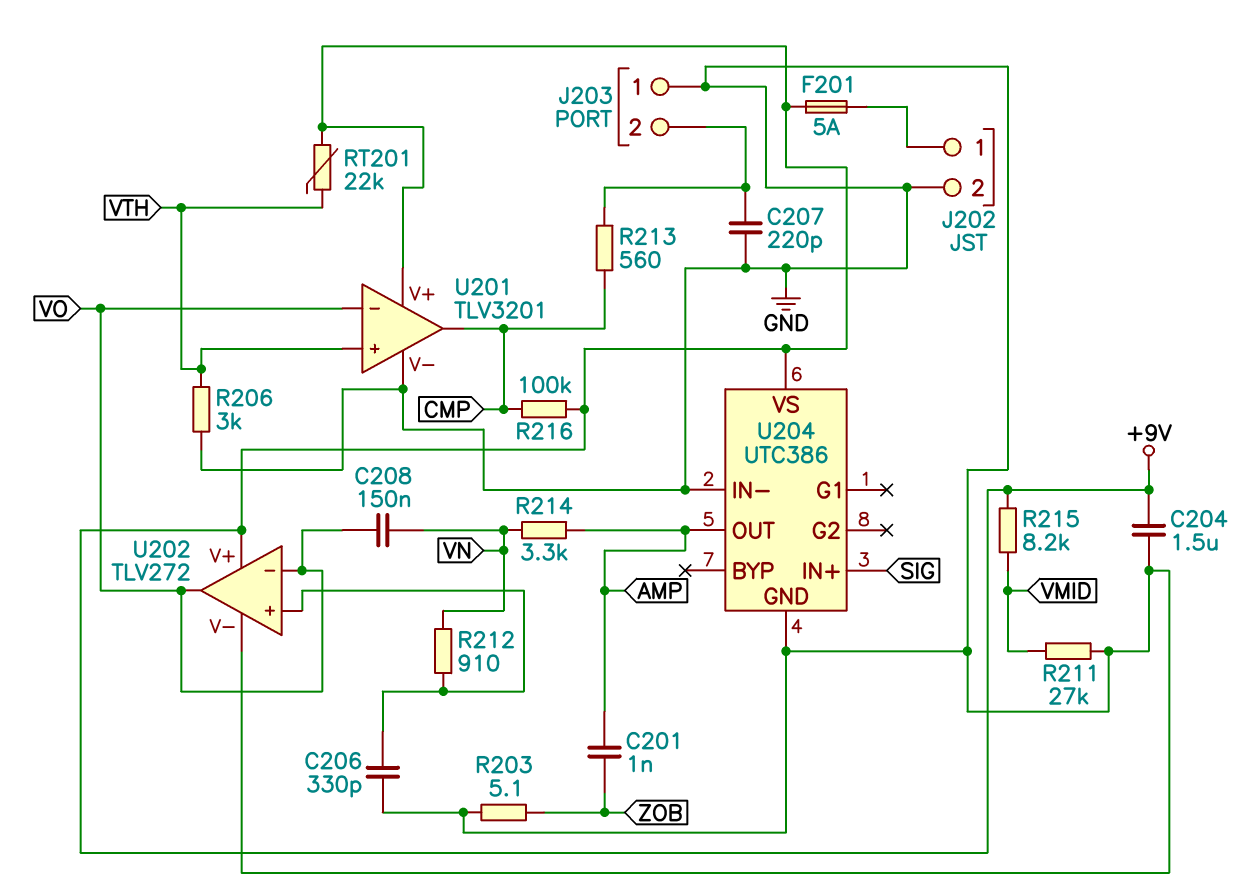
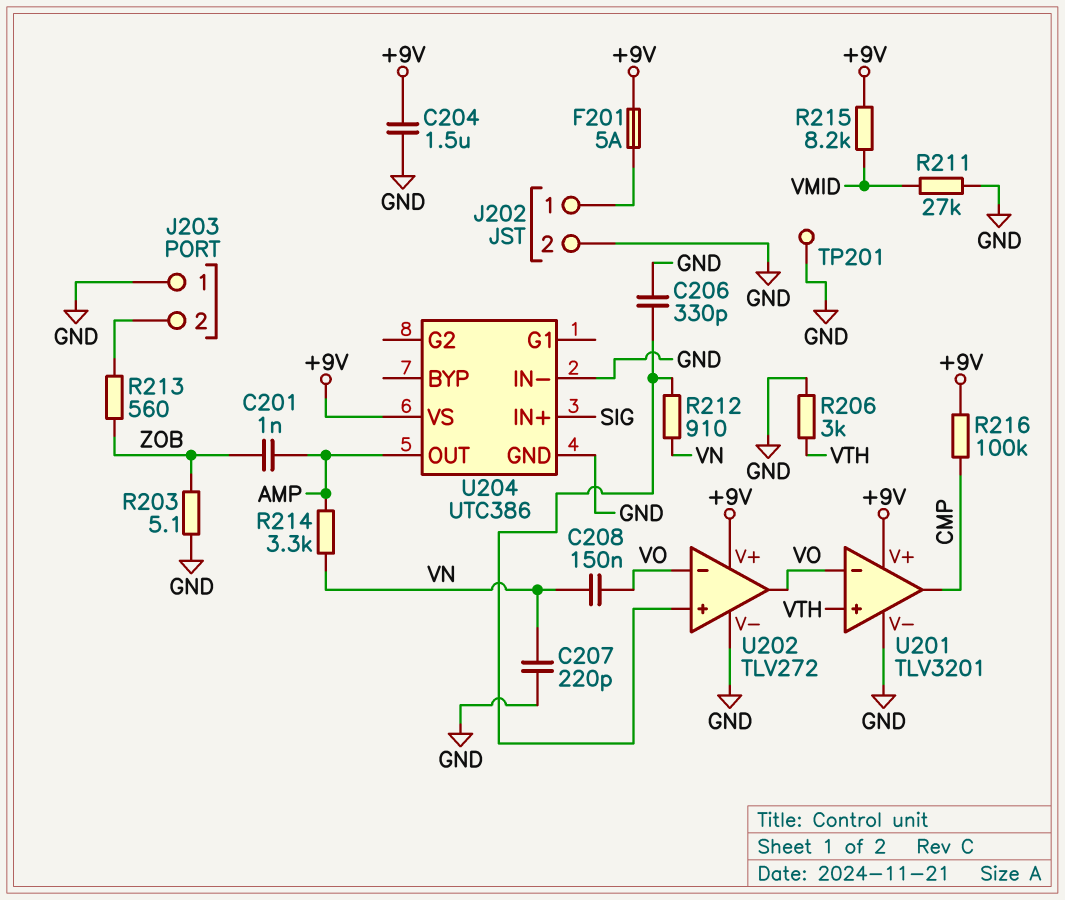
C207: 220pF (GND, J203/2) -> 220pF (GND, VN)
R213: 560 (CMP, J203/2) -> 560 (J203/2, ZOB)
RT201: 22k (+9V, VTH) -> none
TP201: none -> test point (GND)

